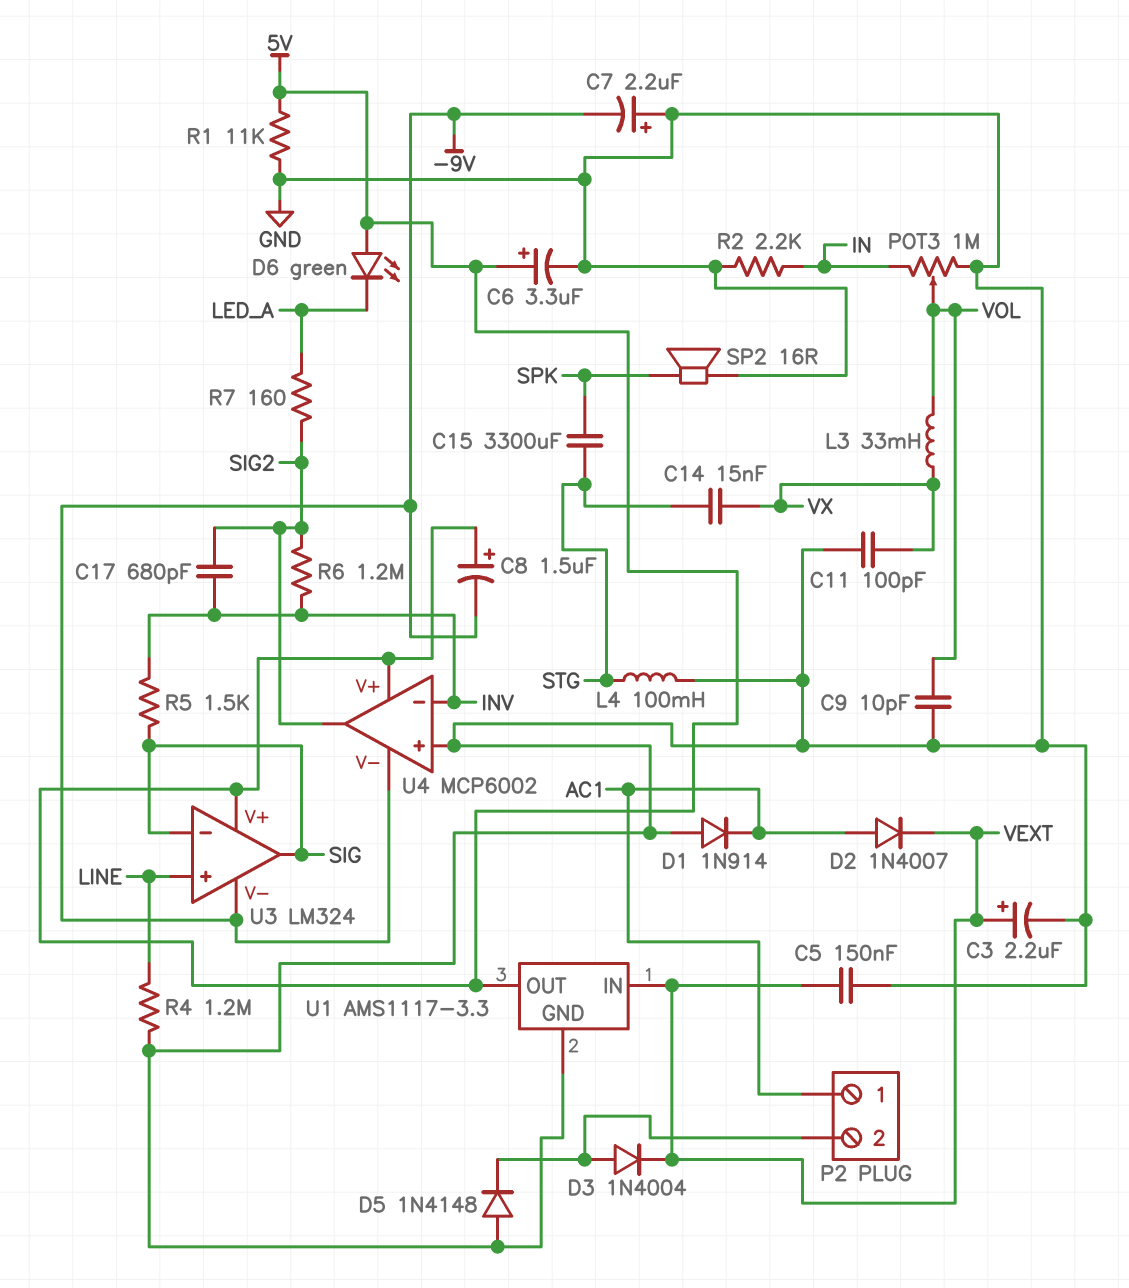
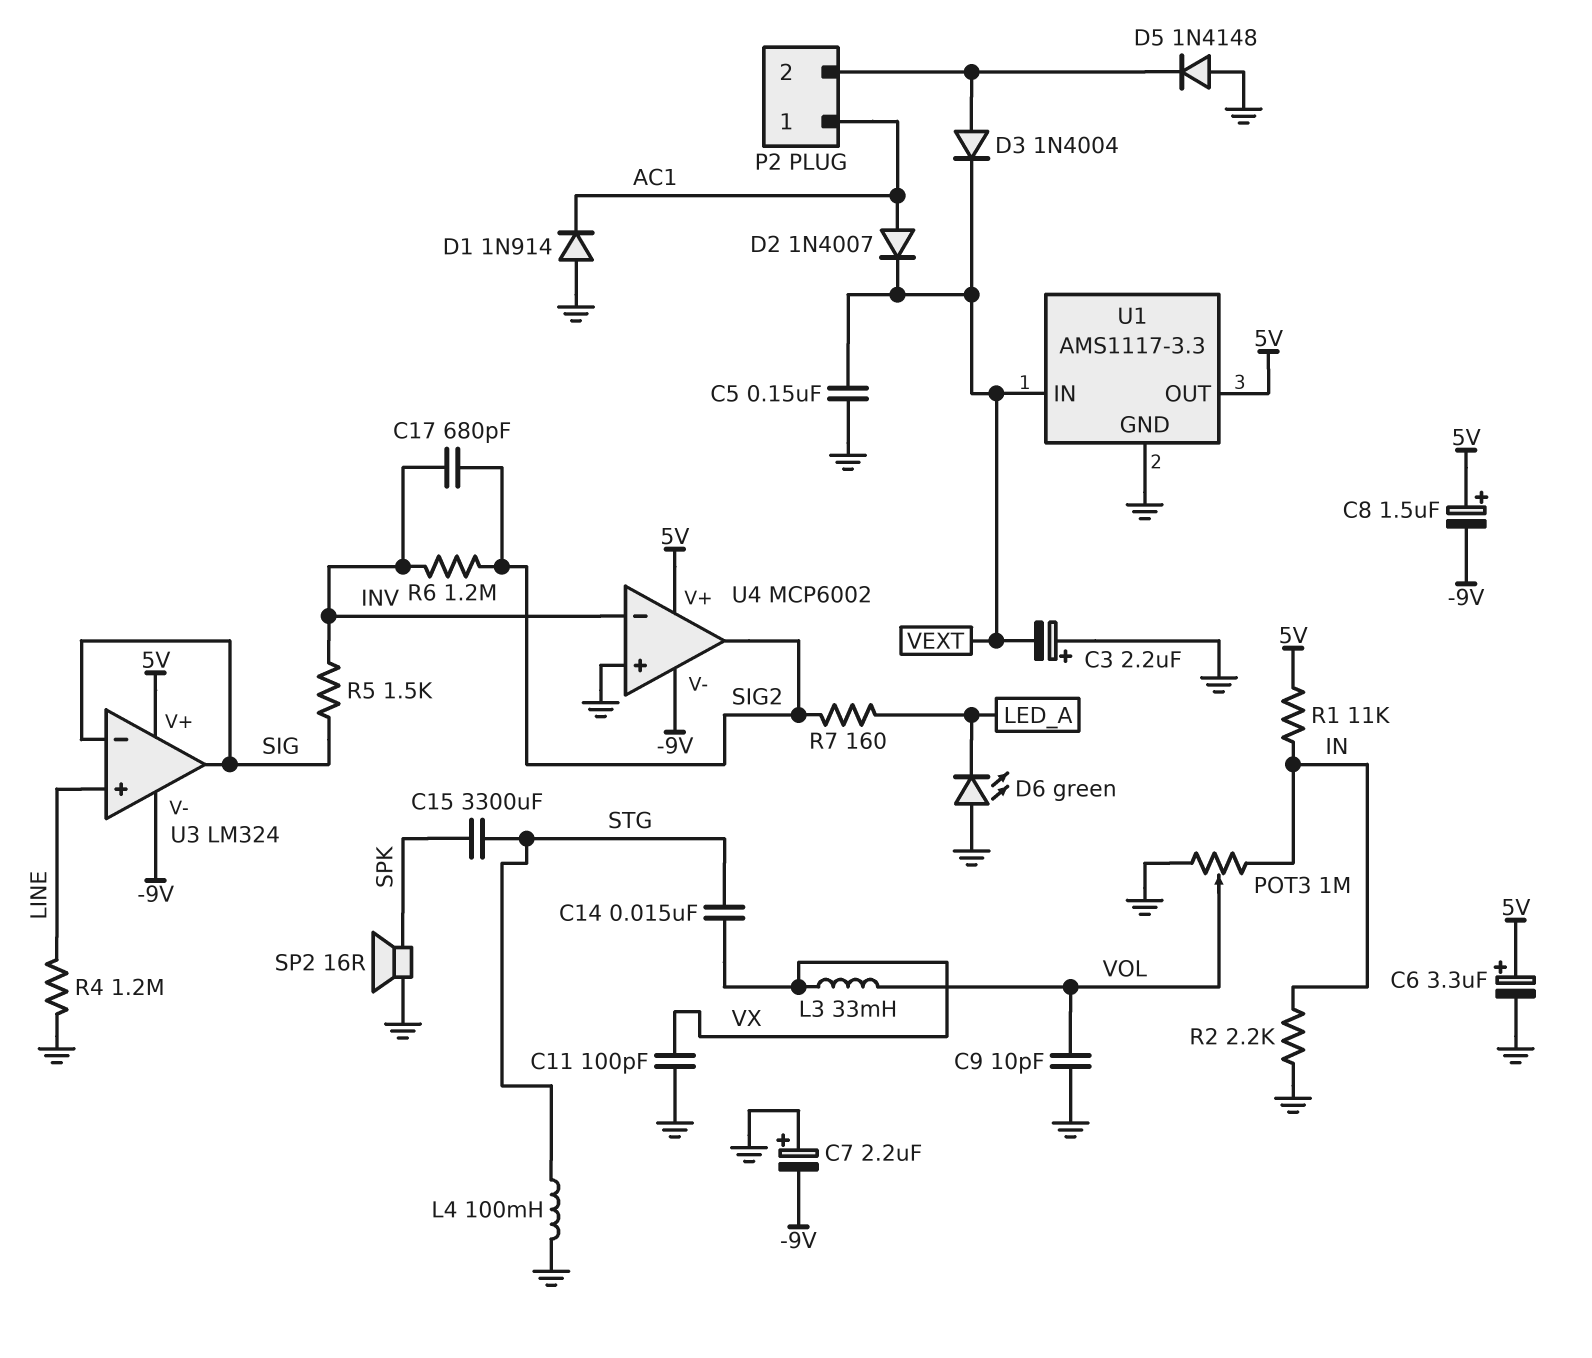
C3: 2.2uF (plus VEXT, minus GND) -> 2.2uF (plus GND, minus VEXT)
D6: LED green (A 5V, K LED_A) -> LED green (A GND, K LED_A)
R1: 11k (5V, GND) -> 11k (5V, IN)

